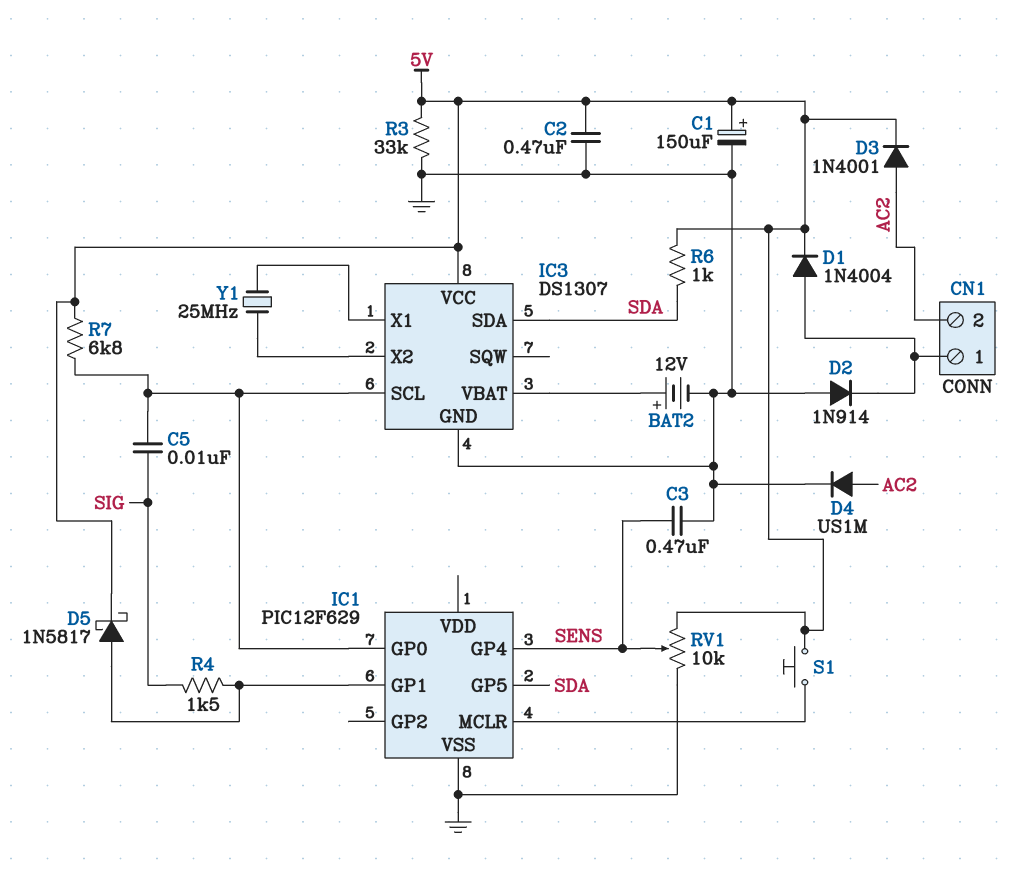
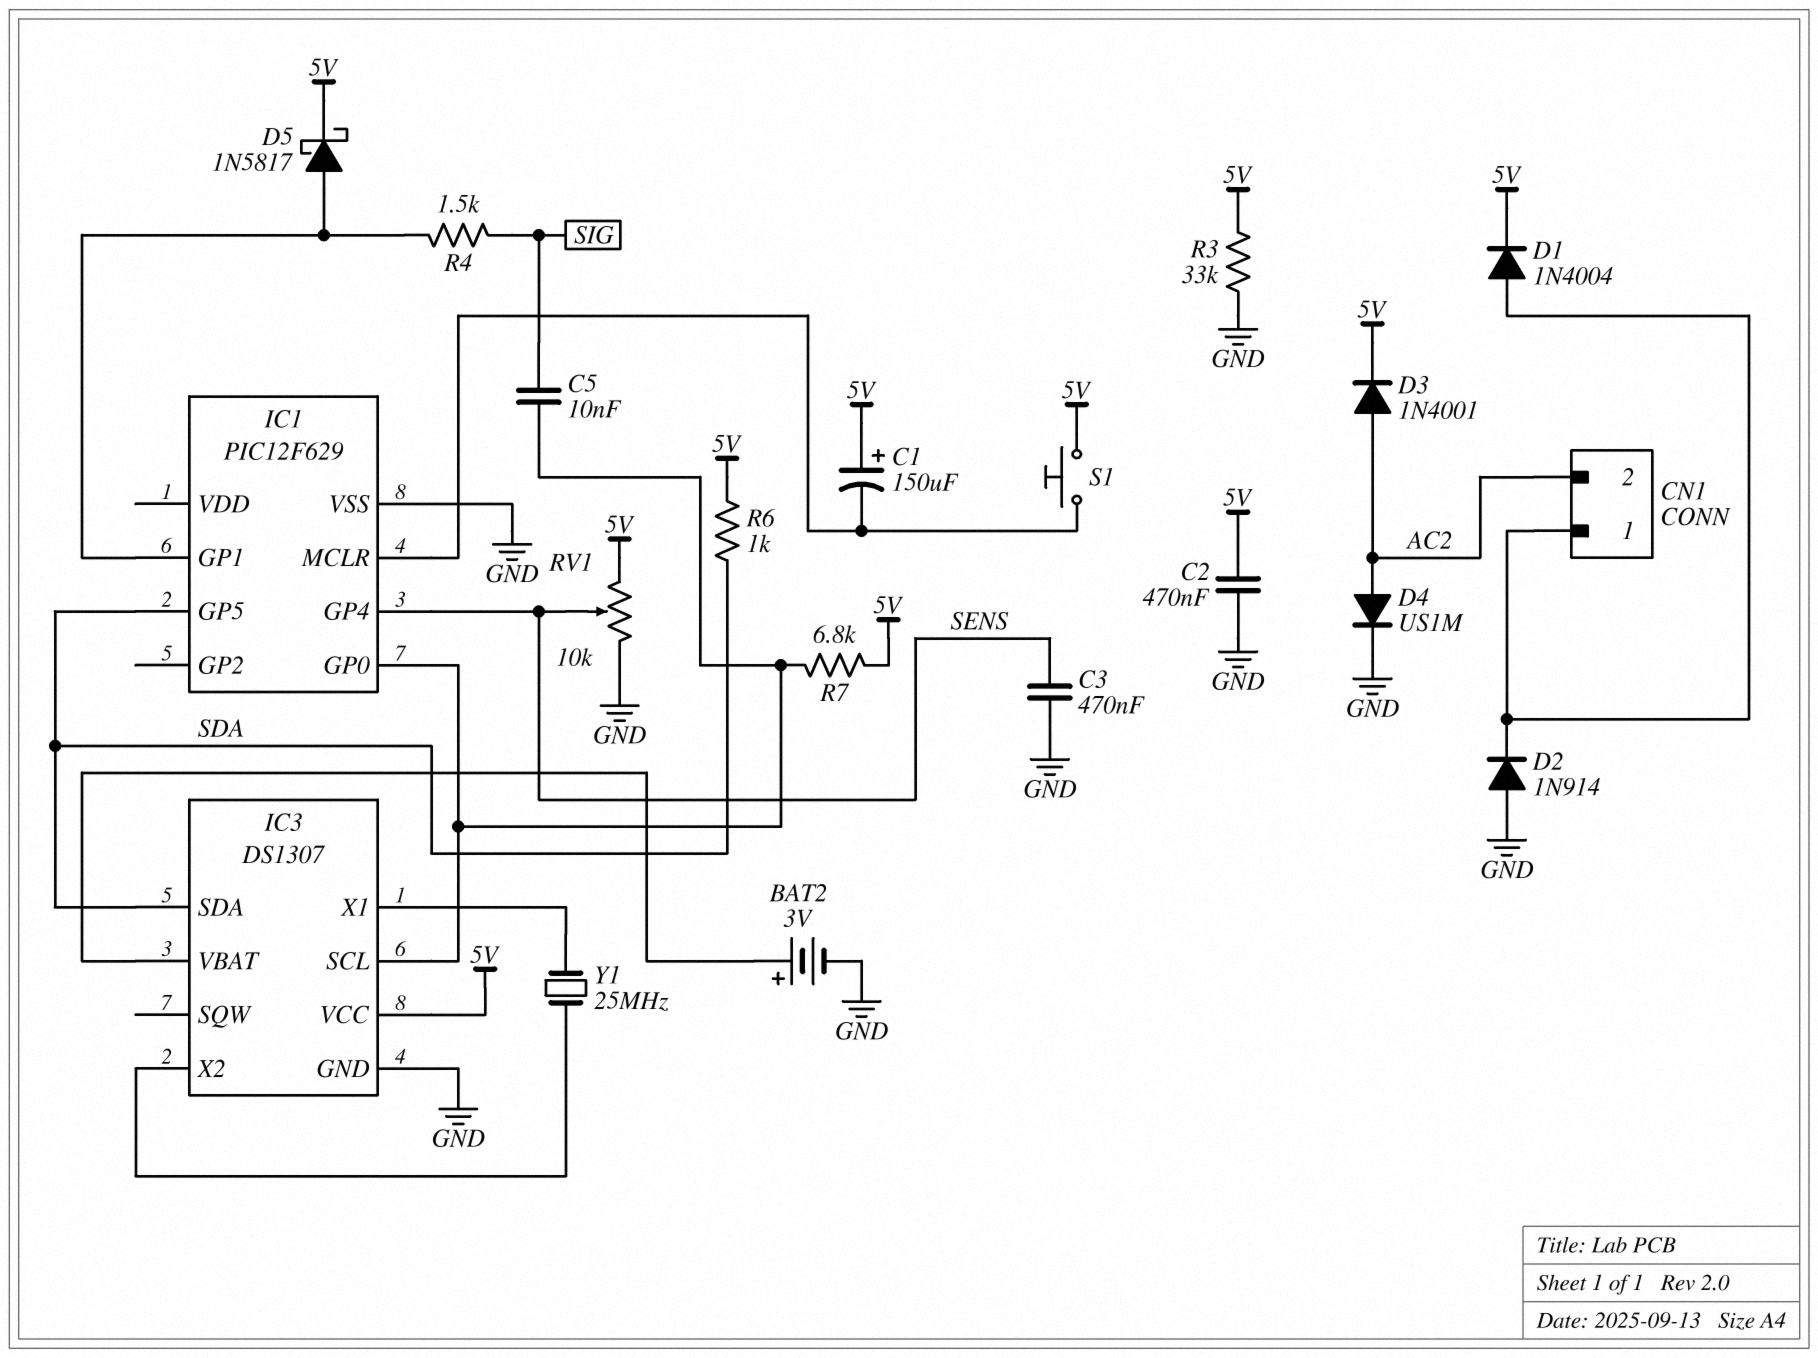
BAT2: 12V (plus IC3/VBAT, minus GND) -> 3V (plus IC3/VBAT, minus GND)
C1: 150uF (plus 5V, minus GND) -> 150uF (plus 5V, minus IC1/MCLR)

